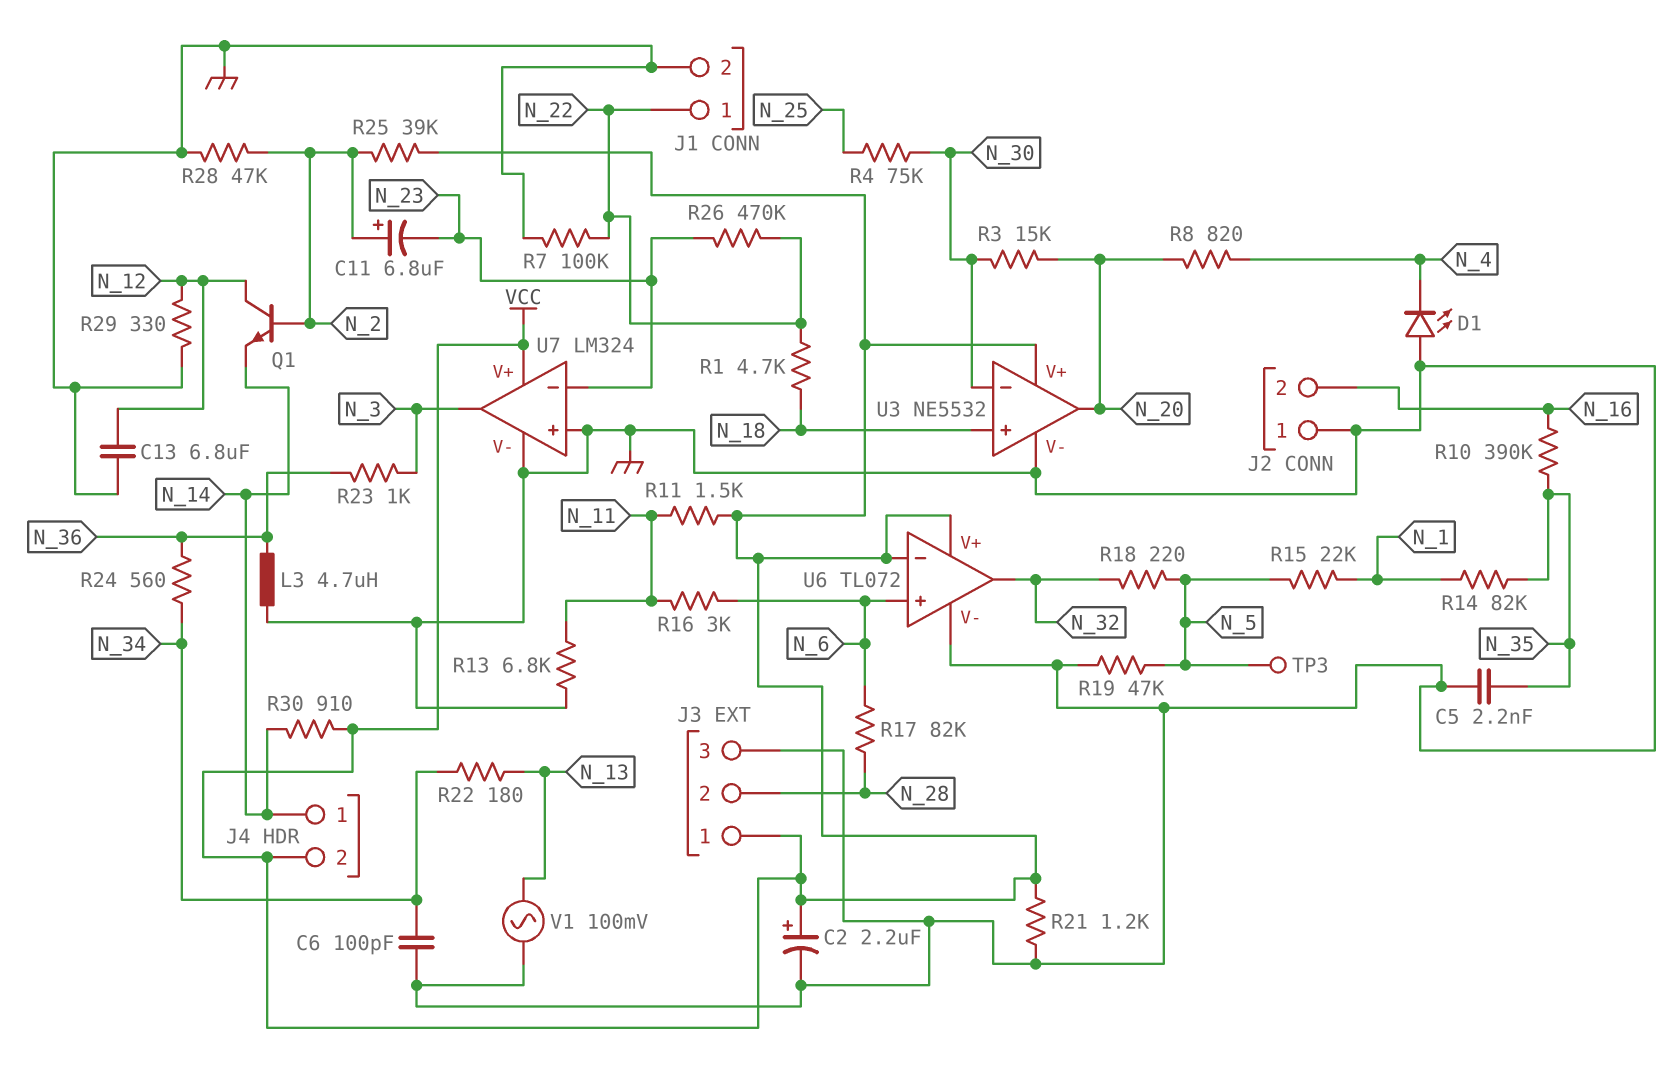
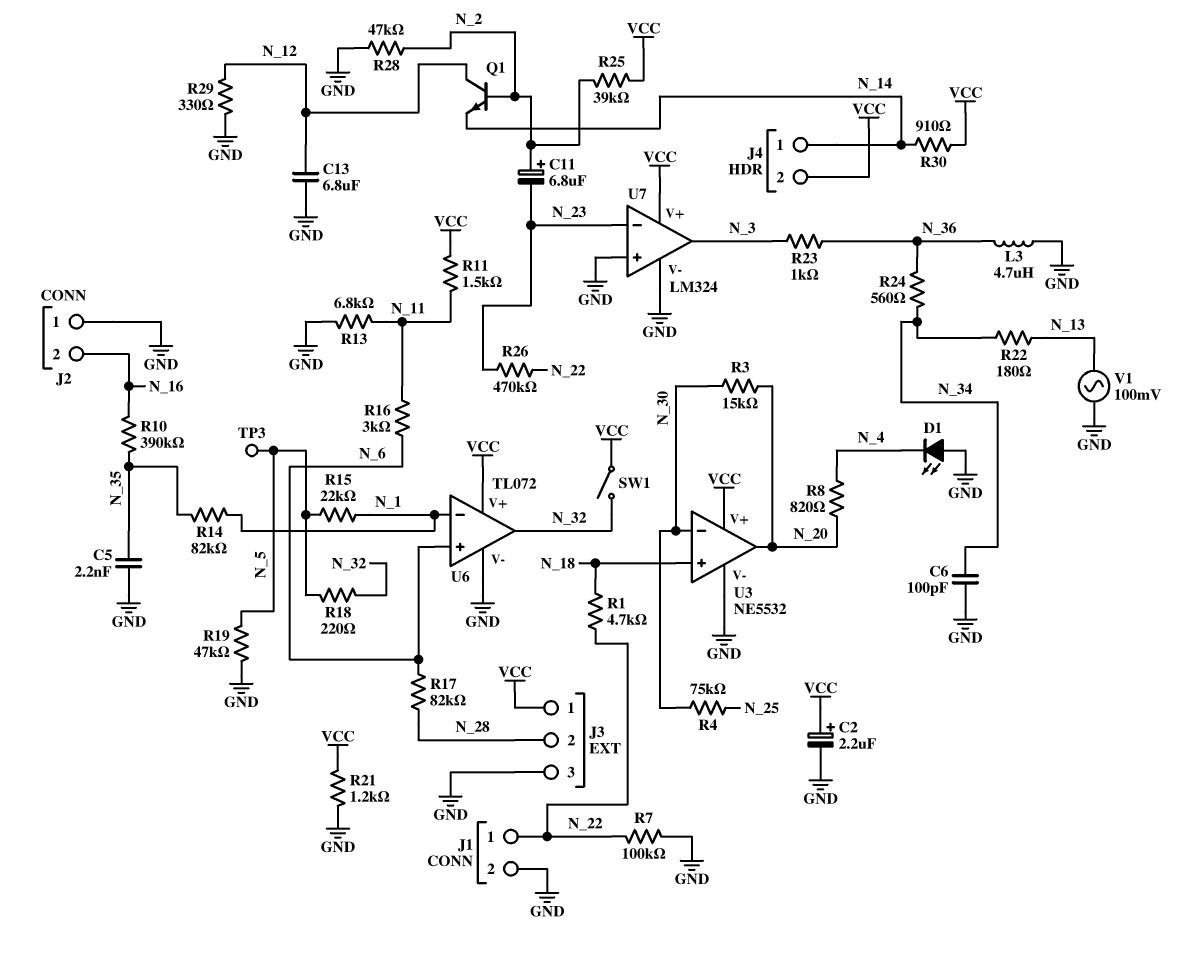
SW1: none -> switch (N_32, VCC)
U6 pin in-: VCC -> N_1

